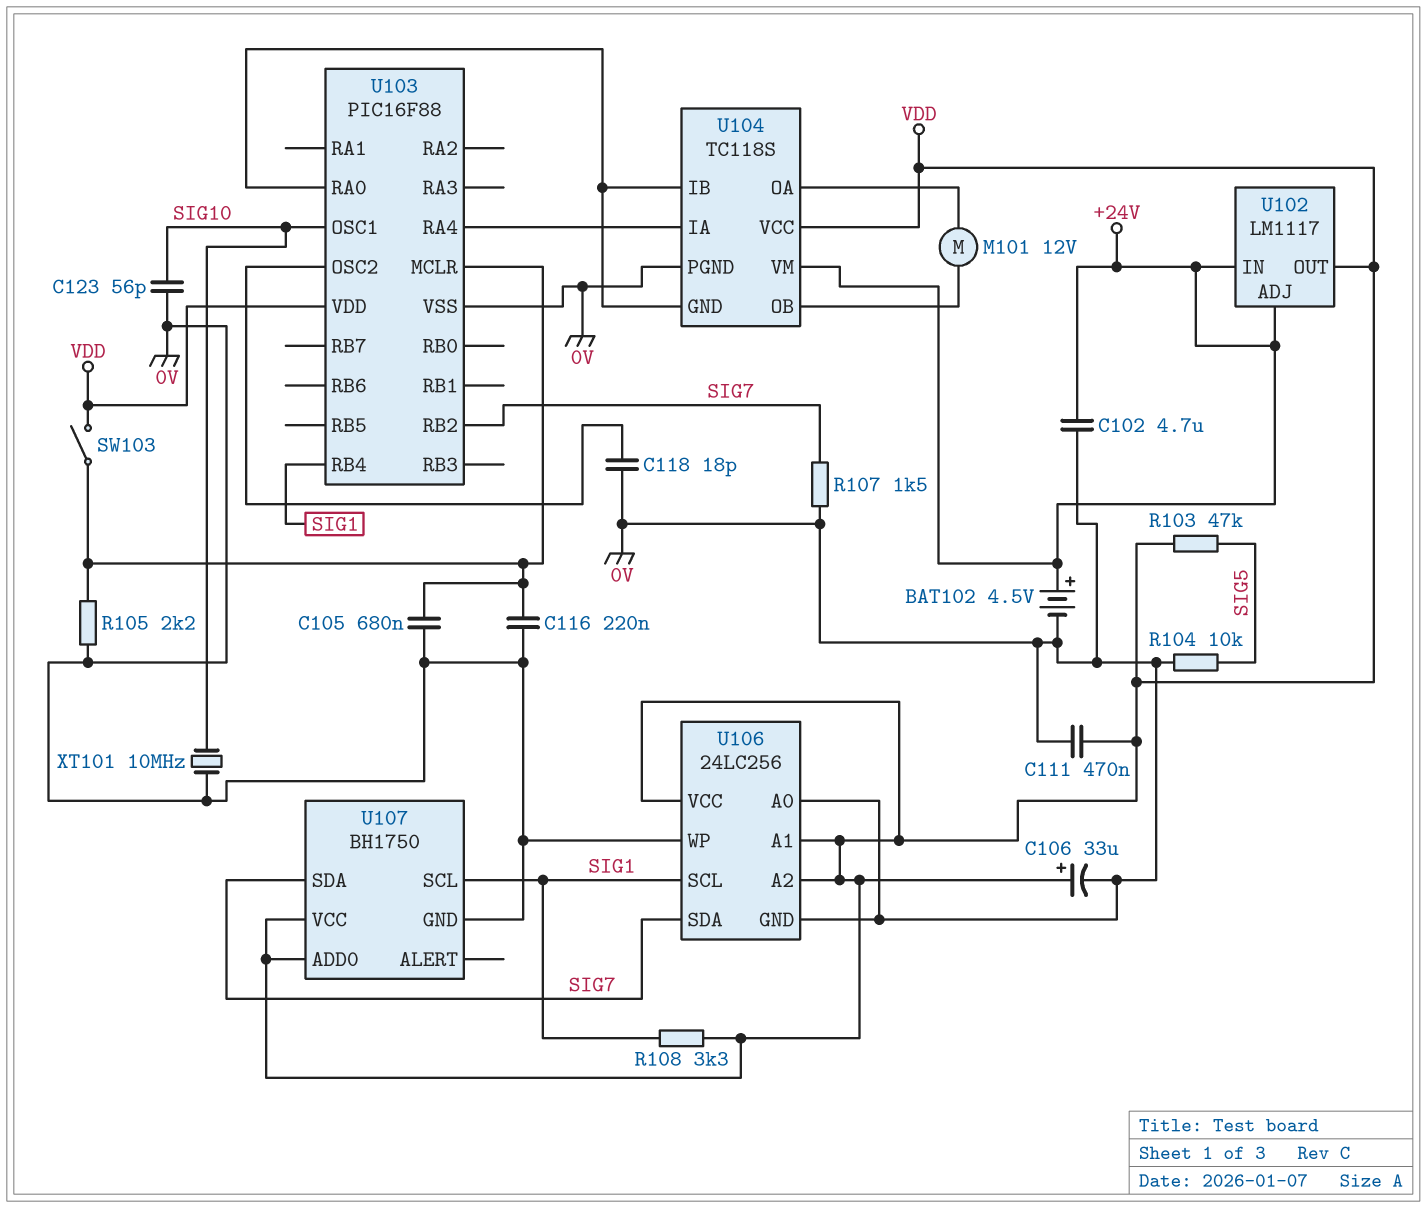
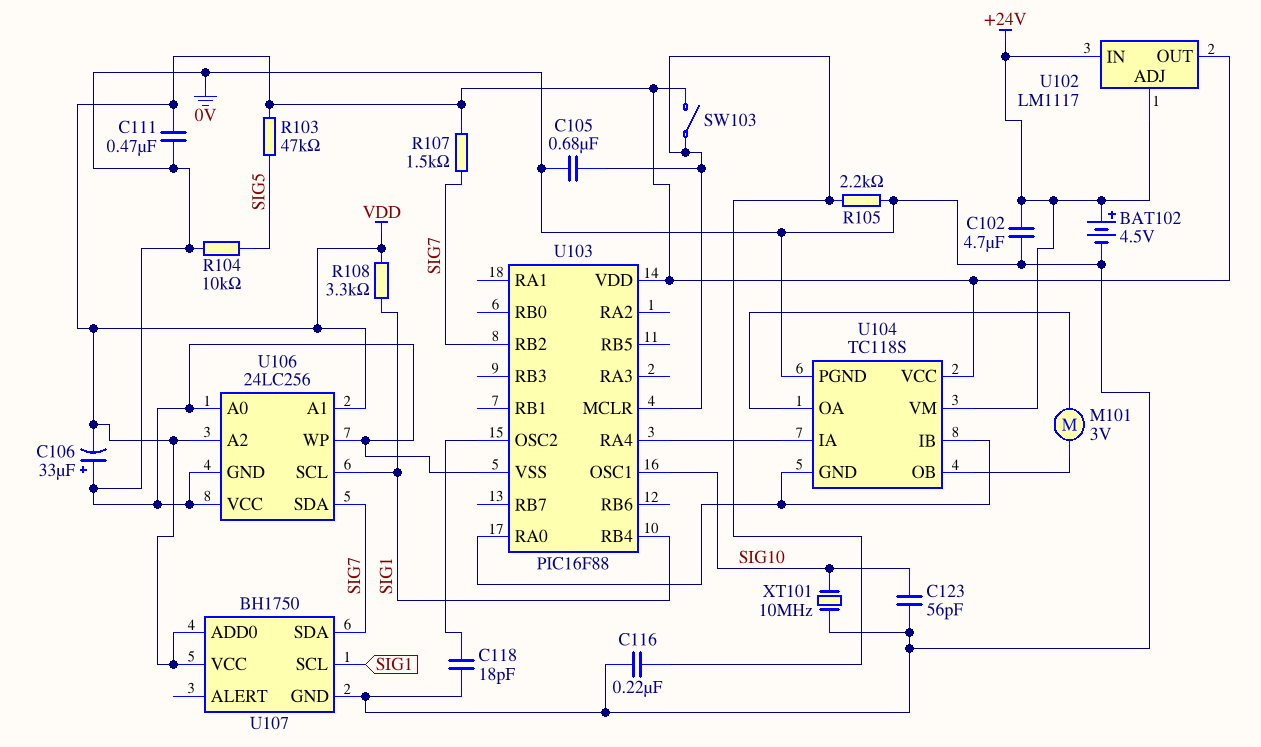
C106: 33uF (plus VDD, minus 0V) -> 33uF (plus 0V, minus VDD)
M101: motor 12V (U104/OA, U104/OB) -> motor 3V (U104/OA, U104/OB)
R107: 1.5k (0V, SIG7) -> 1.5k (SIG7, VDD)
U106 pin VCC: VDD -> 0V

